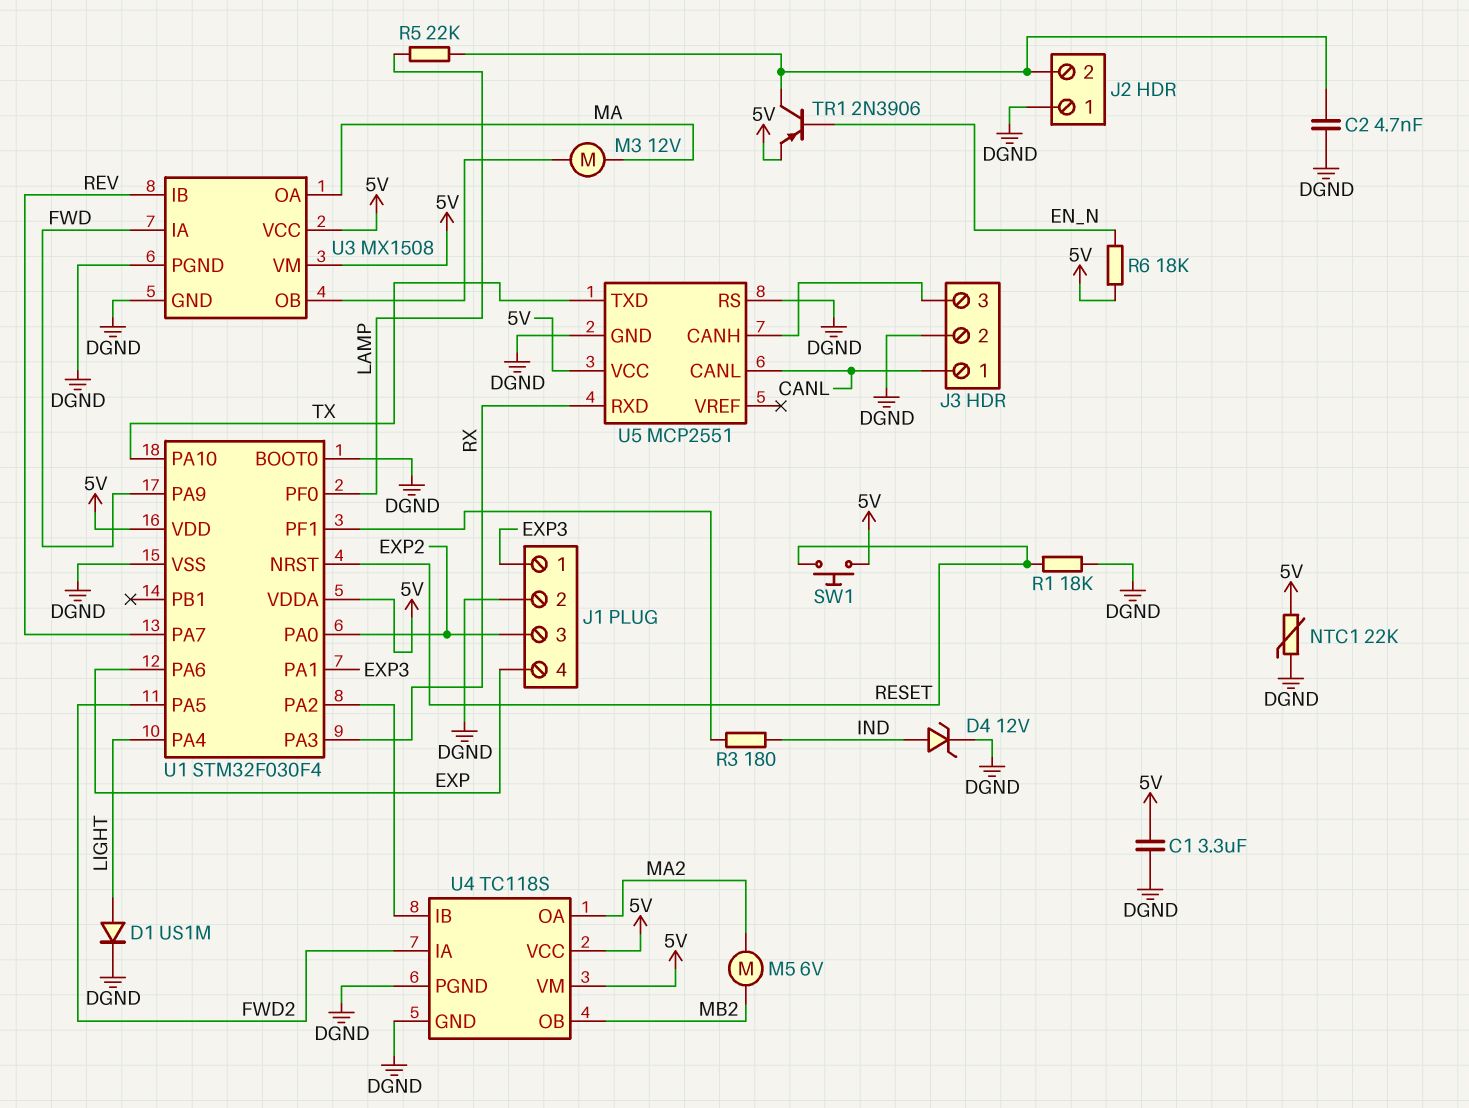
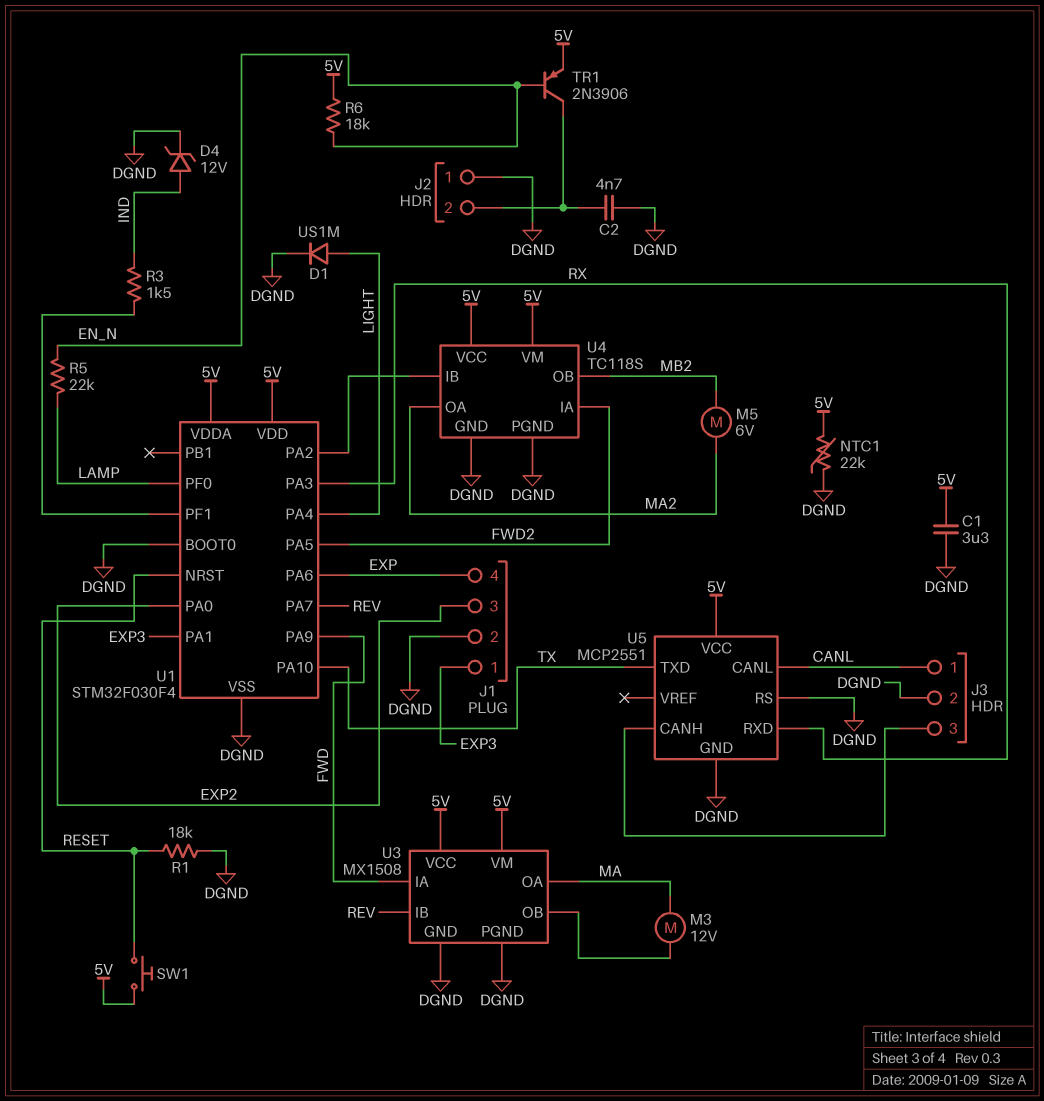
R3: 180 (IND, U1/PF1) -> 1.5k (IND, U1/PF1)
R5: 22k (J2/2, LAMP) -> 22k (EN_N, LAMP)

